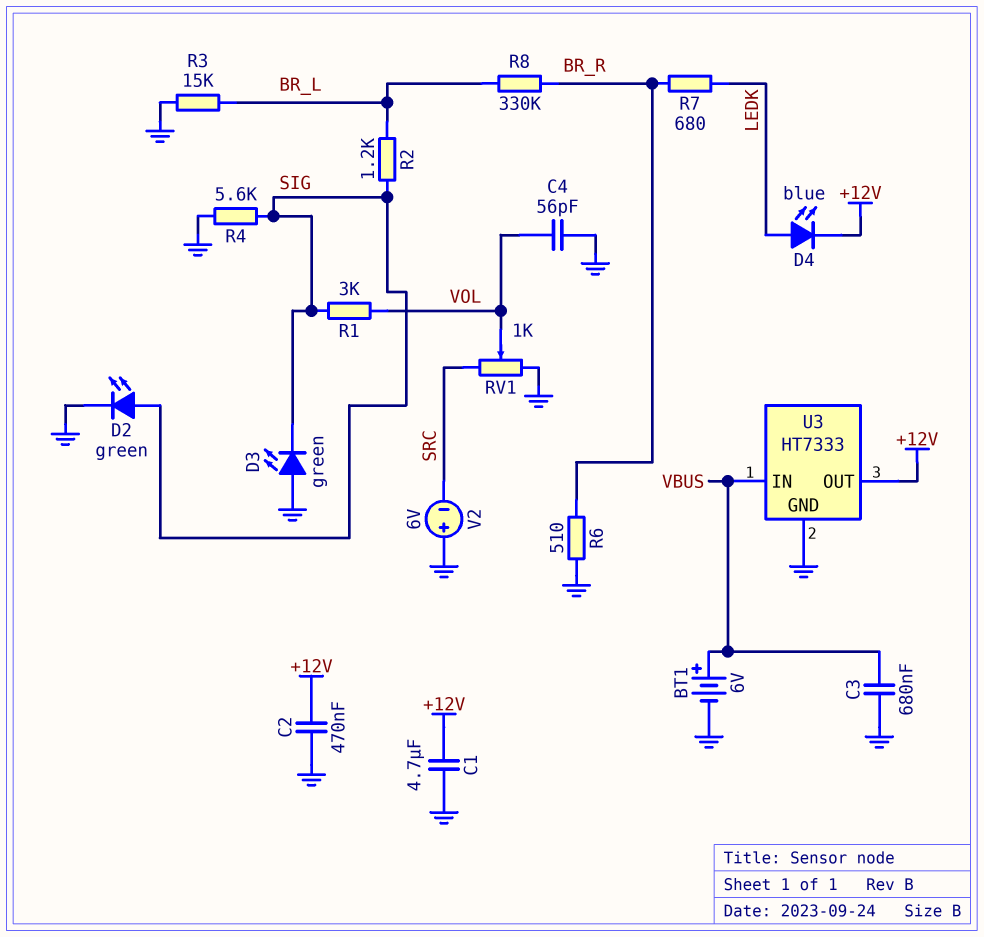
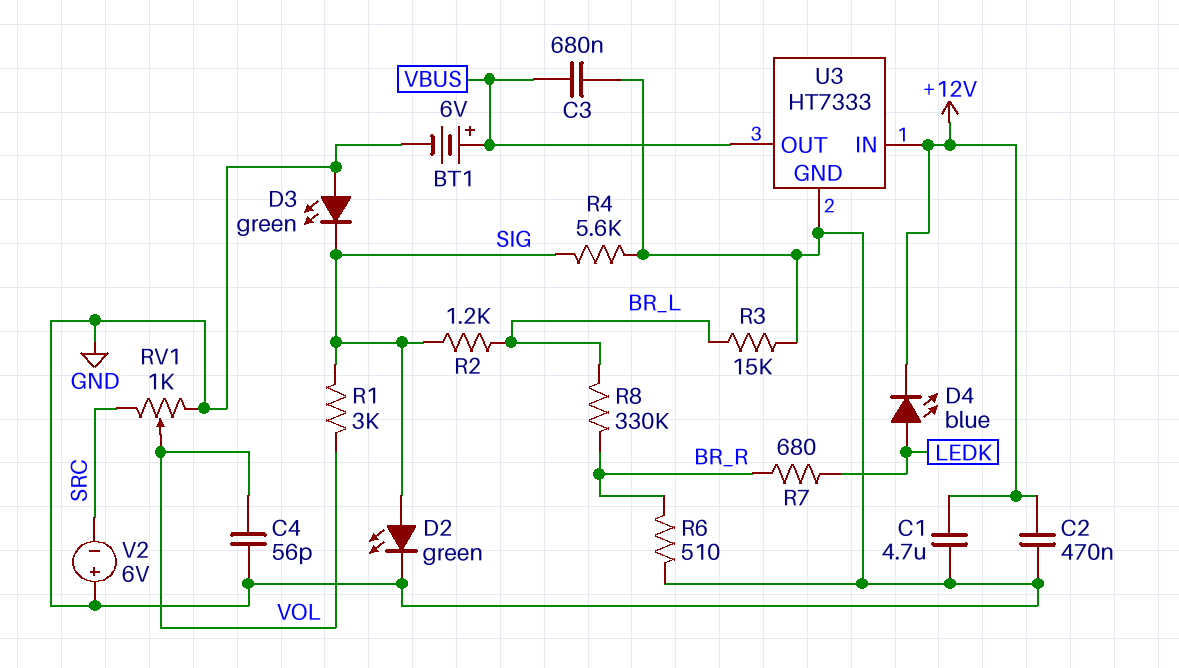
U3 pin IN: VBUS -> +12V
U3 pin OUT: +12V -> VBUS

